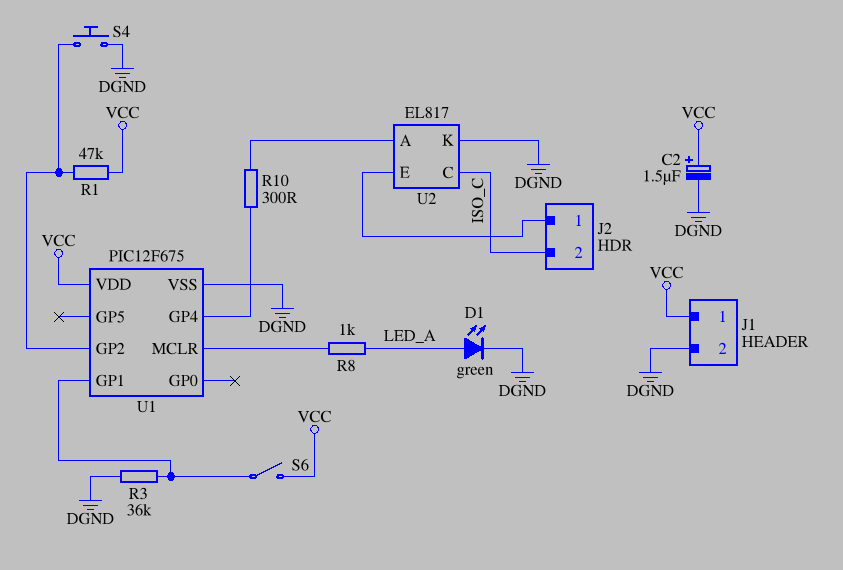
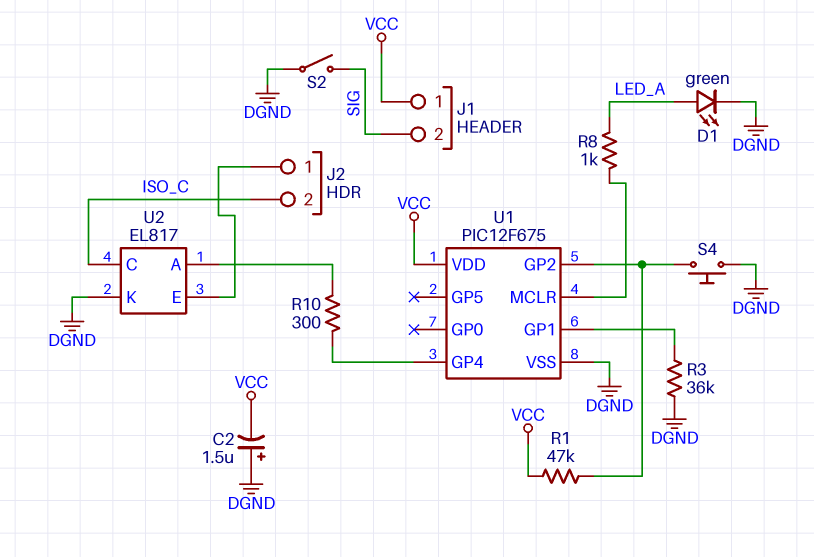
C2: 1.5uF (plus VCC, minus DGND) -> 1.5uF (plus DGND, minus VCC)
J1 pin 2: DGND -> SIG
S2: none -> switch (DGND, SIG)
S6: switch (U1/GP1, VCC) -> none

